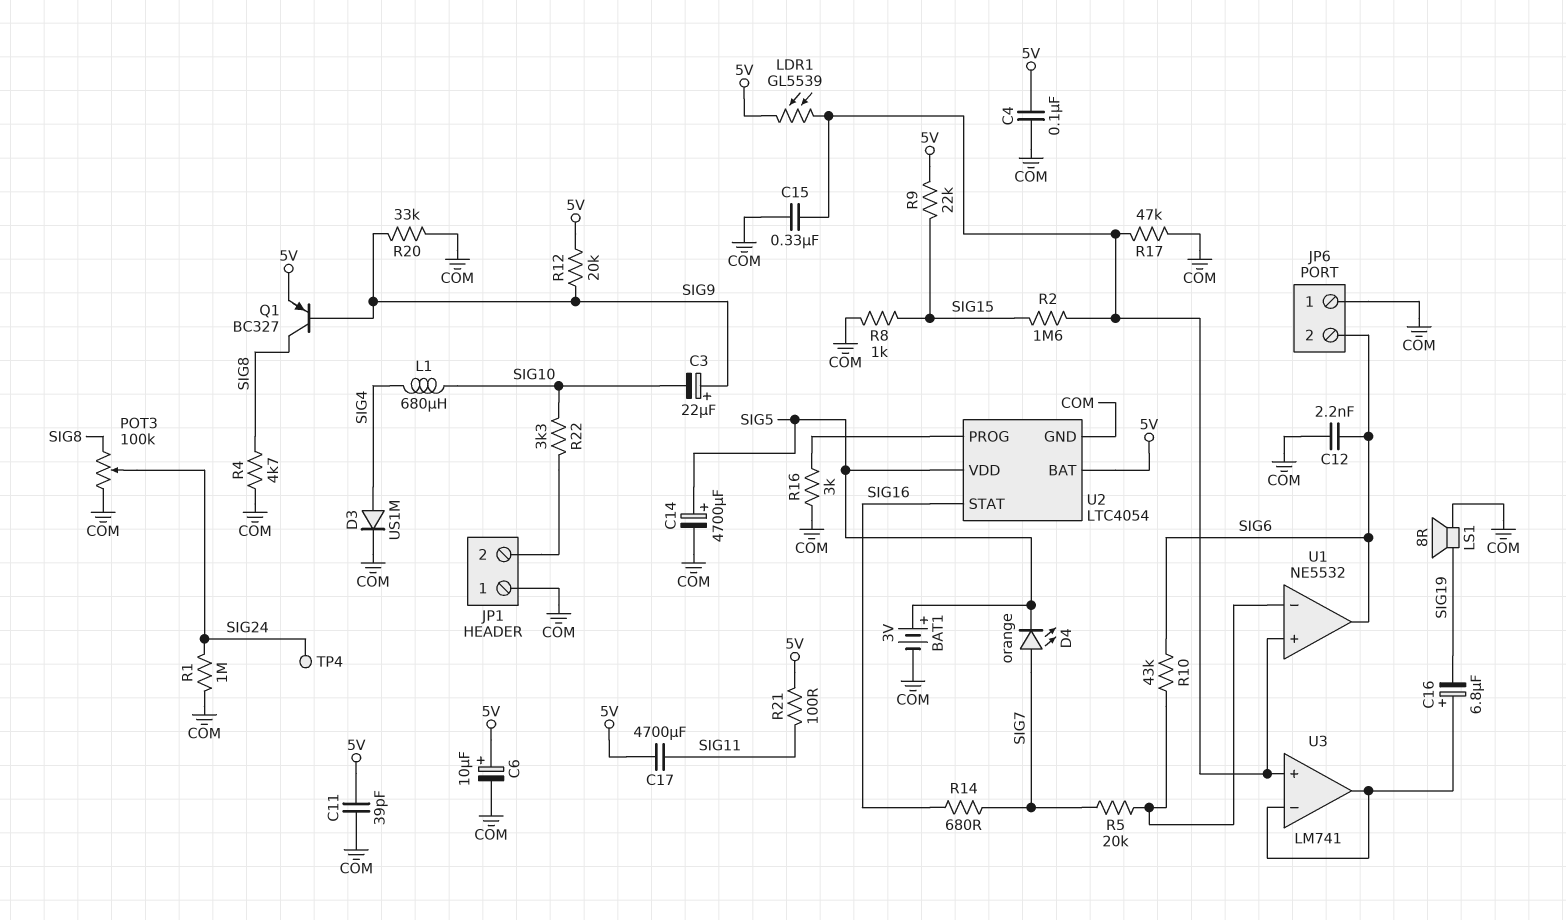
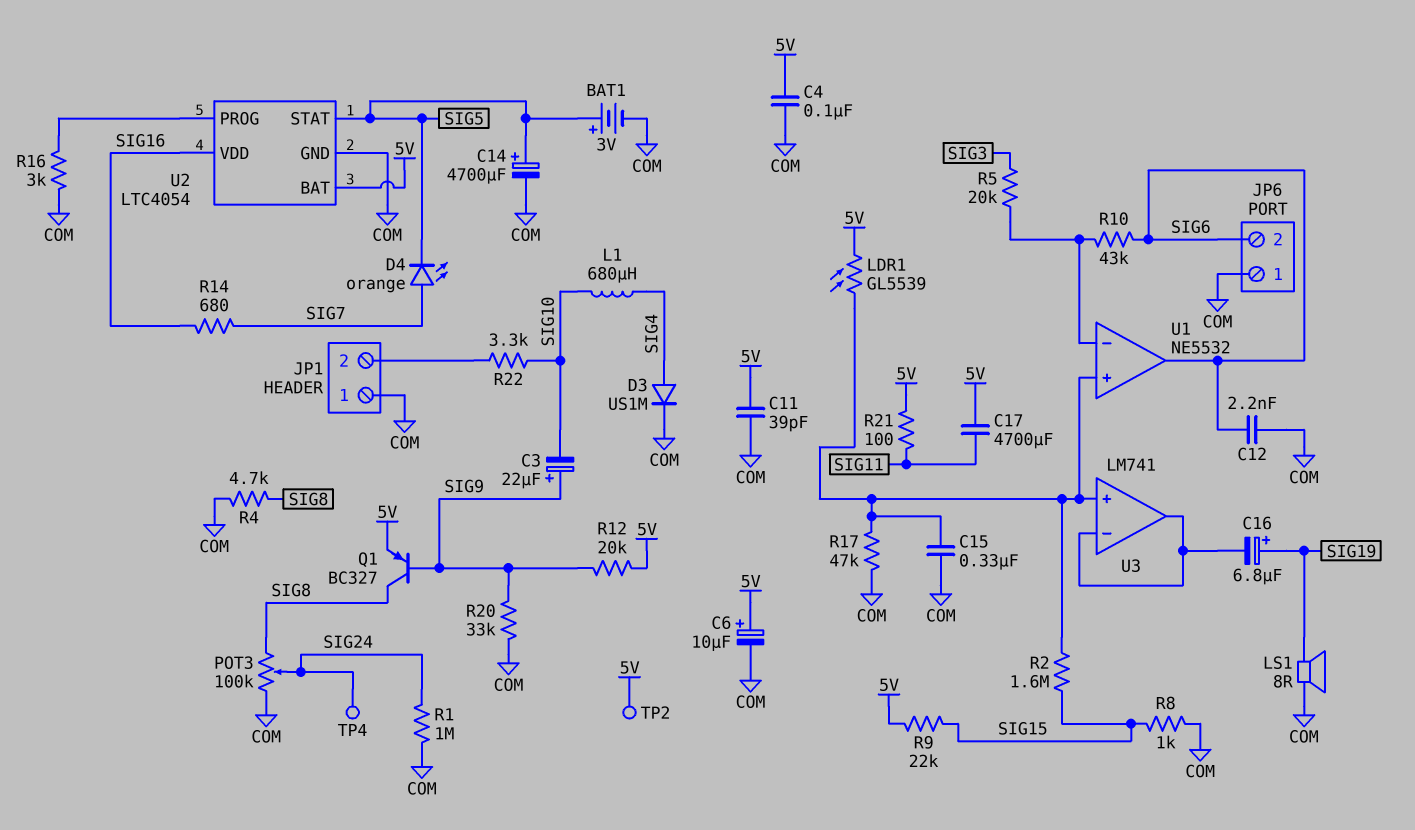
C16: 6.8uF (plus U3/in-, minus SIG19) -> 6.8uF (plus SIG19, minus U3/in-)
R5: 20k (SIG7, U1/in-) -> 20k (SIG3, U1/in-)
TP2: none -> test point (5V)
U2 pin STAT: SIG16 -> SIG5
U2 pin VDD: SIG5 -> SIG16

